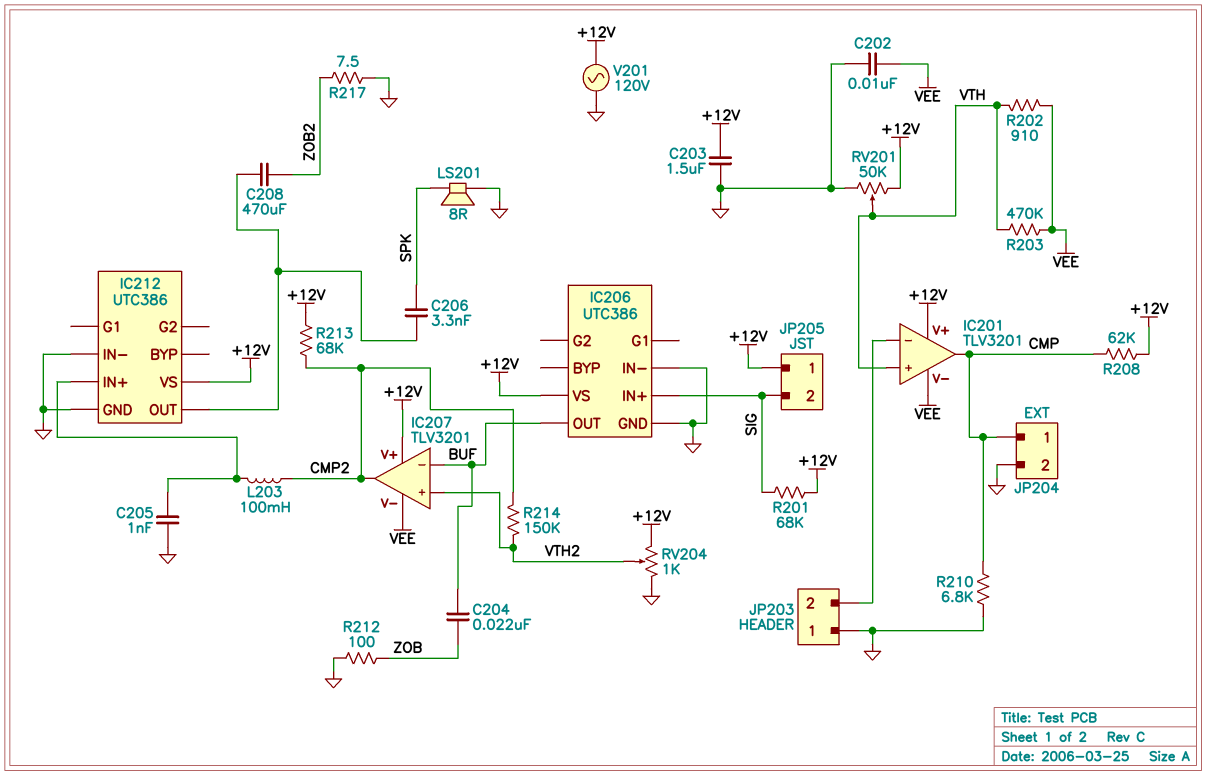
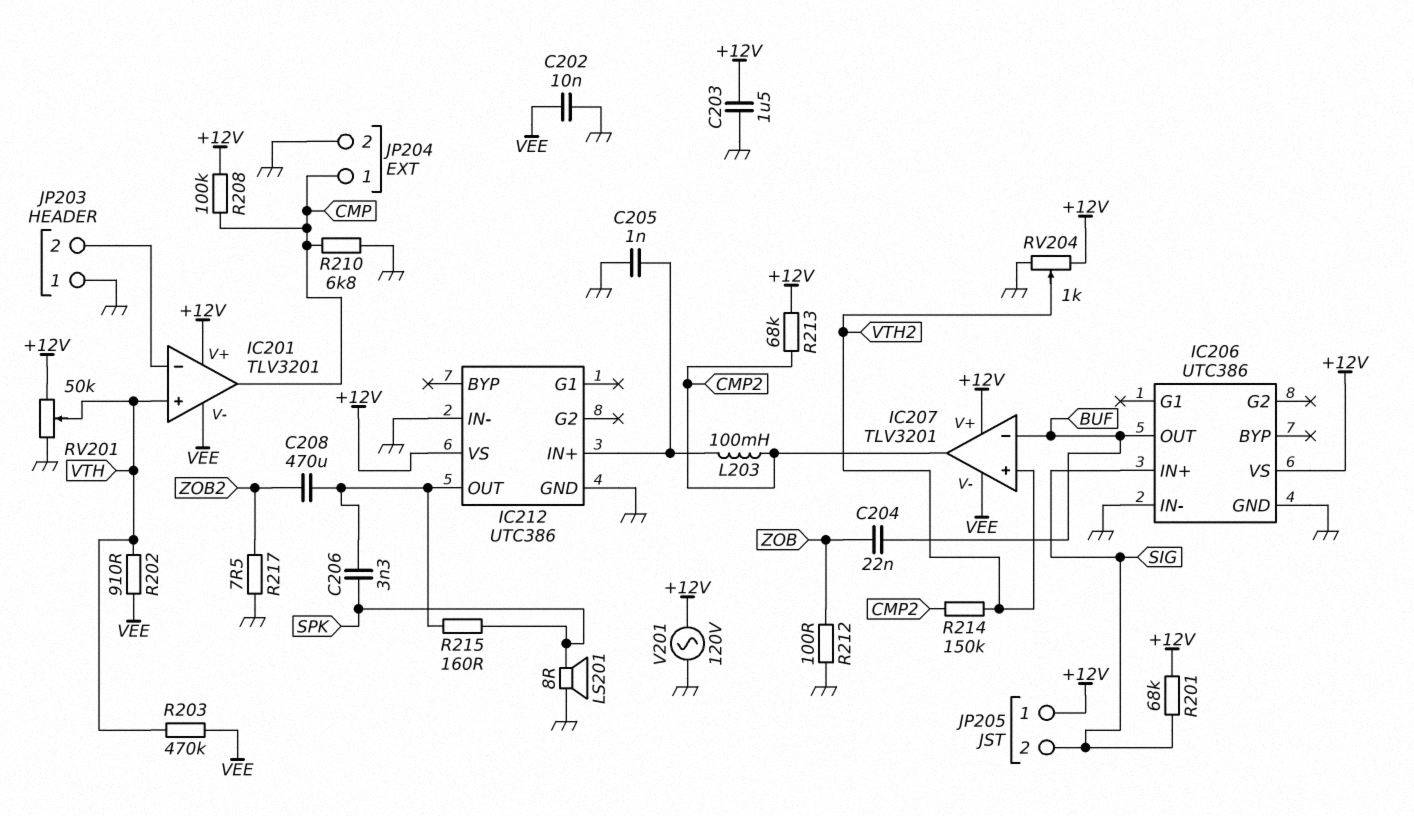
R208: 62k (+12V, CMP) -> 100k (+12V, CMP)
R215: none -> 160 (IC212/OUT, SPK)

